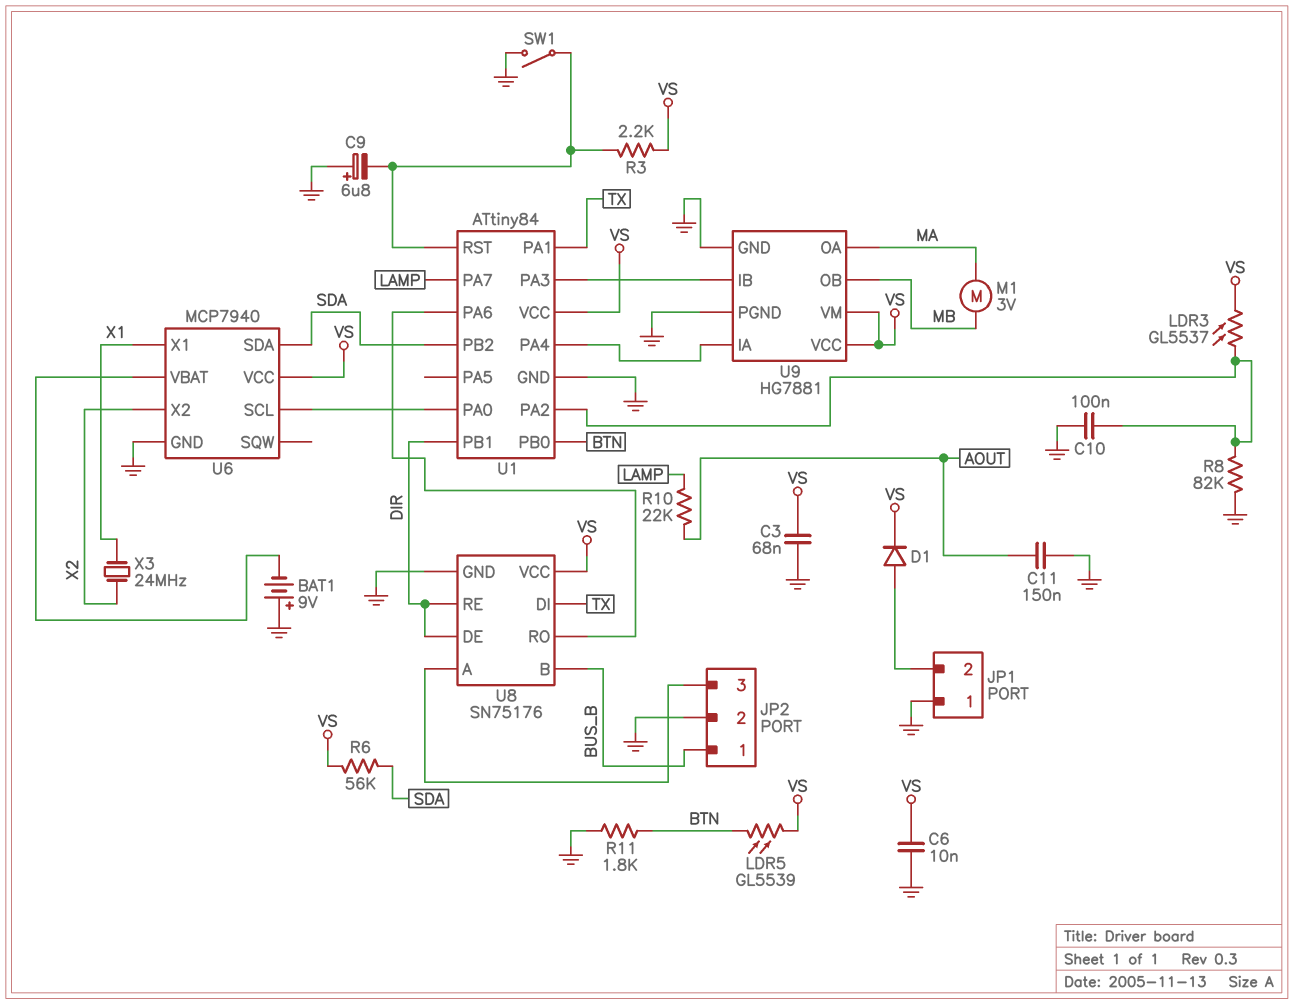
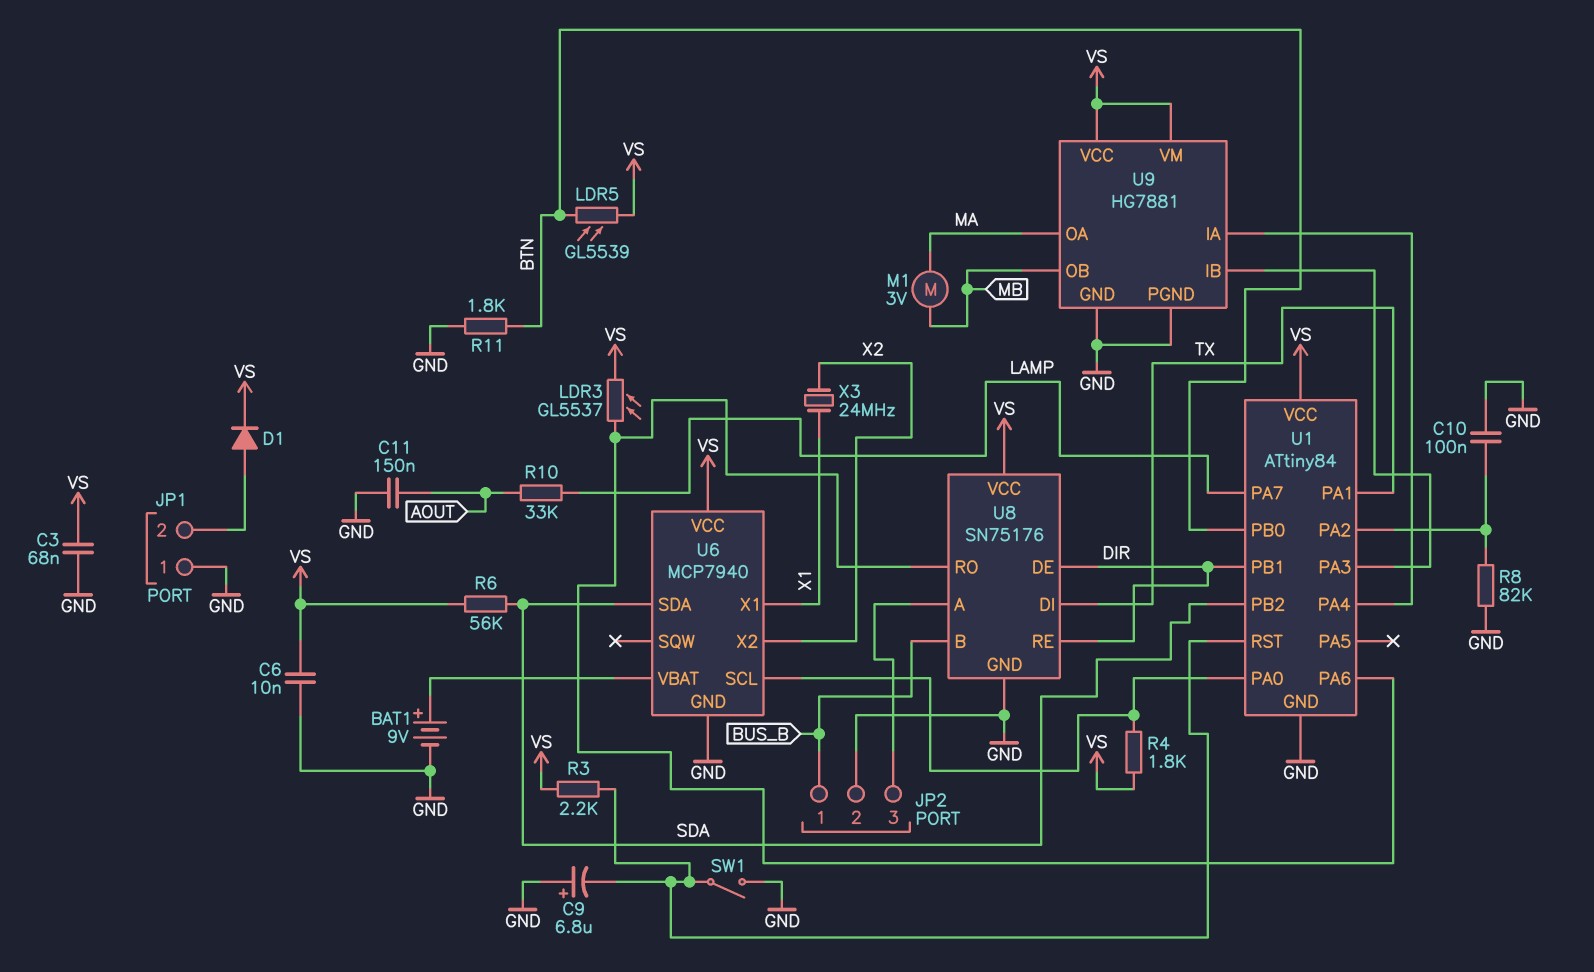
BAT1: 9V (plus GND, minus U6/VBAT) -> 9V (plus U6/VBAT, minus GND)
LDR3: GL5537 (U1/PA2, VS) -> GL5537 (U1/PA6, VS)
R4: none -> 1.8k (U1/PA0, VS)
R10: 22k (AOUT, LAMP) -> 33k (AOUT, LAMP)

